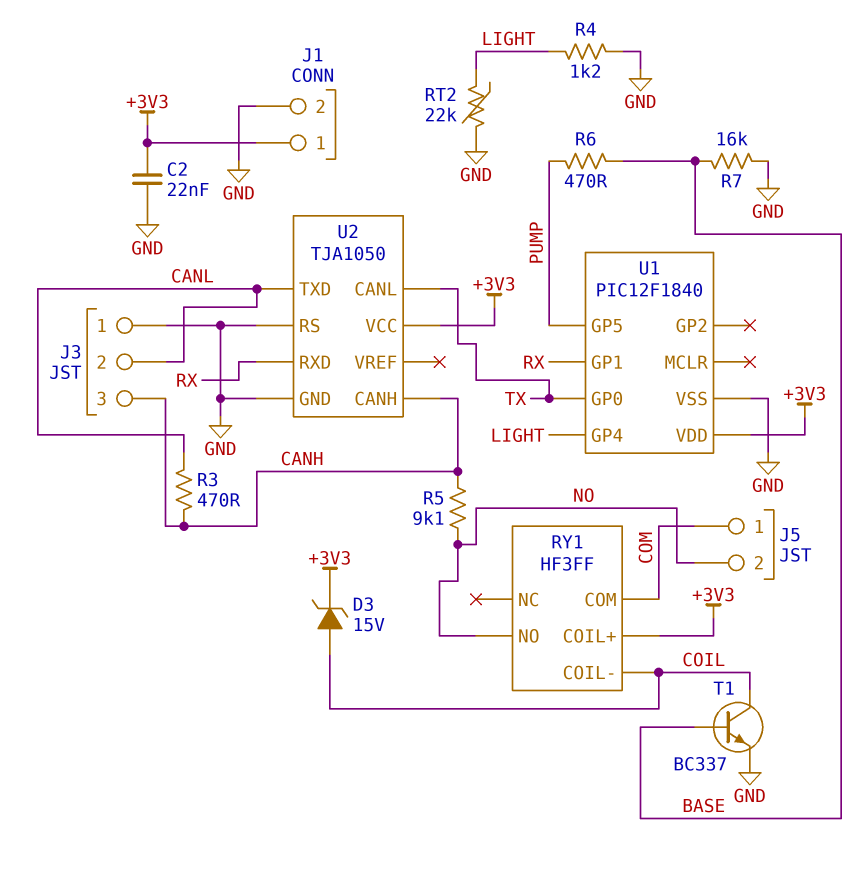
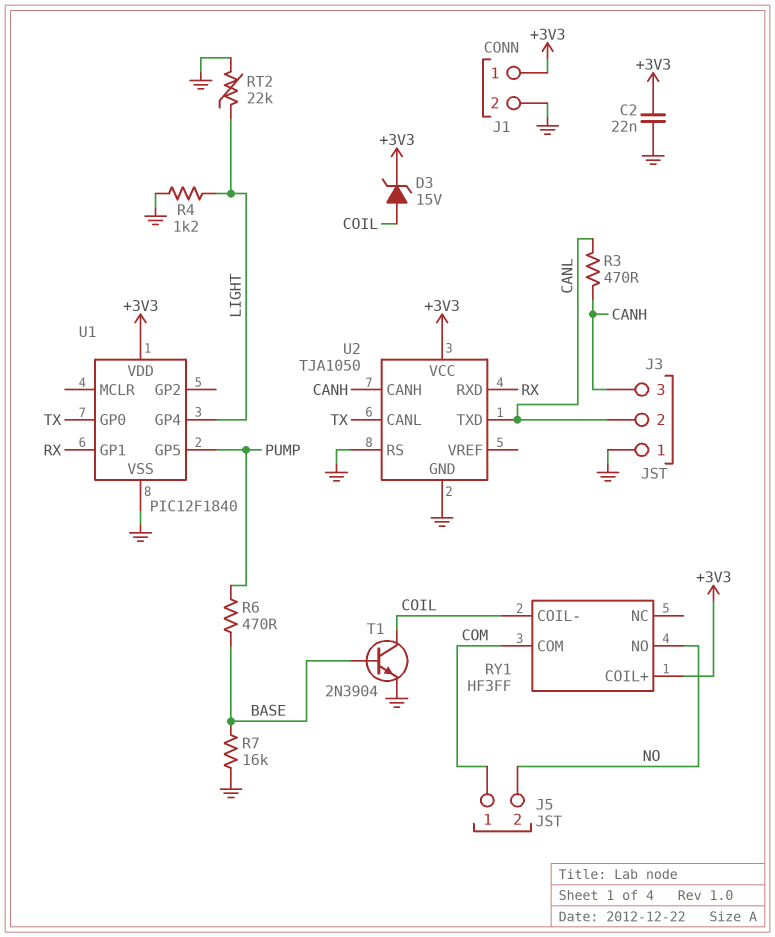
R5: 9.1k (CANH, NO) -> none
T1: NPN BC337 (B BASE, C COIL, E GND) -> NPN 2N3904 (B BASE, C COIL, E GND)

